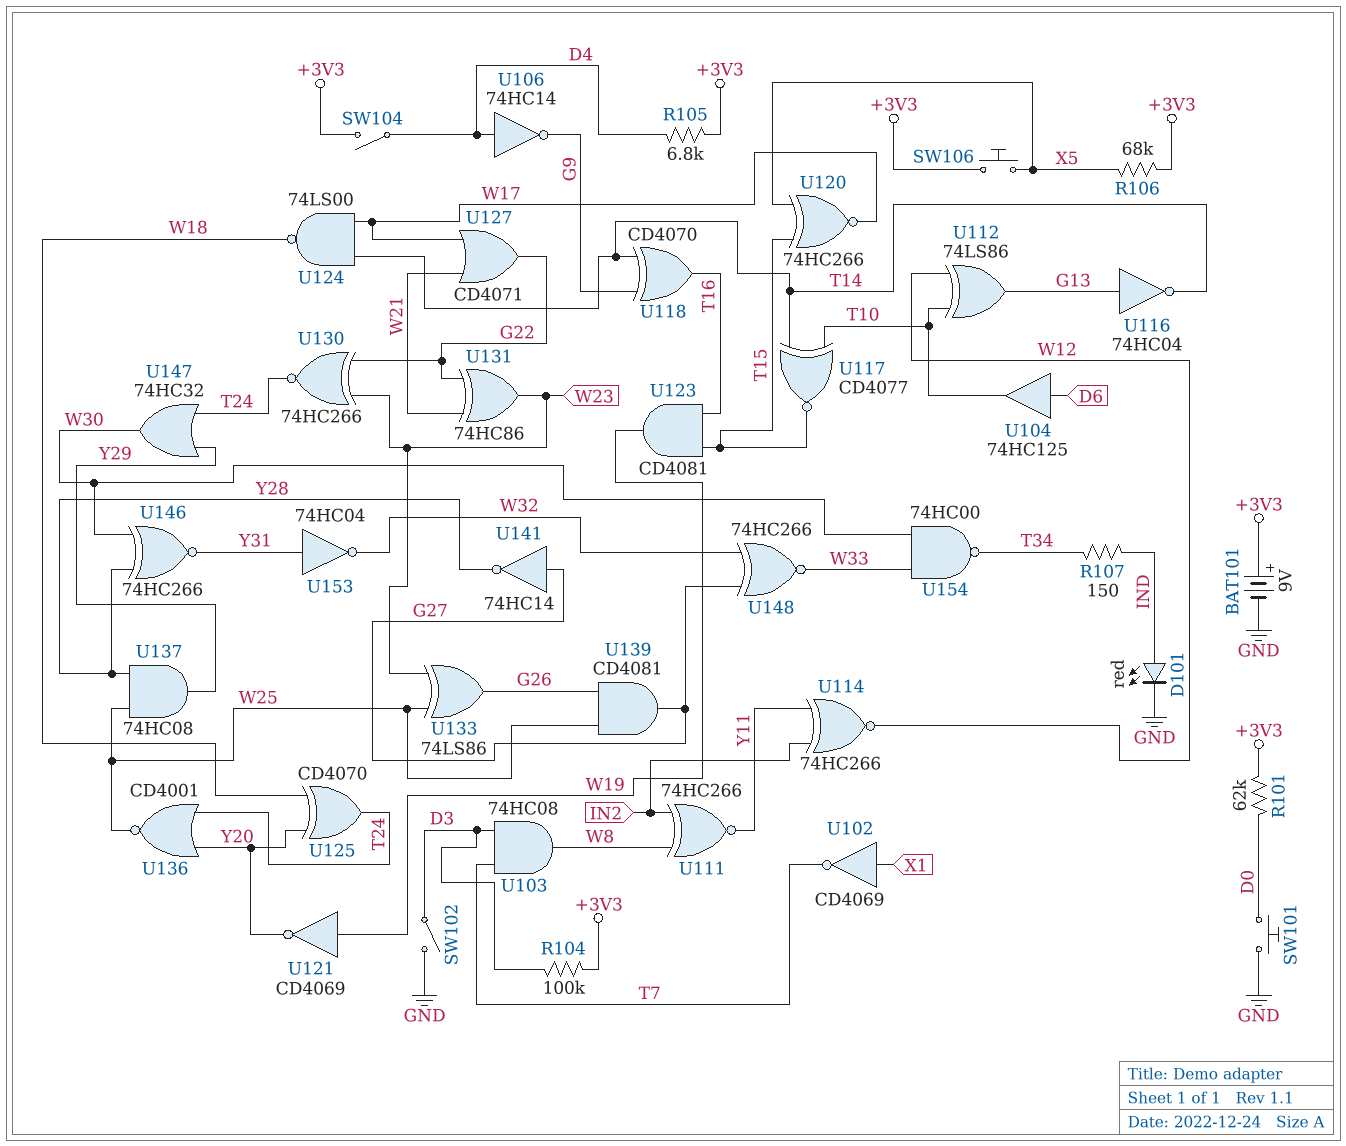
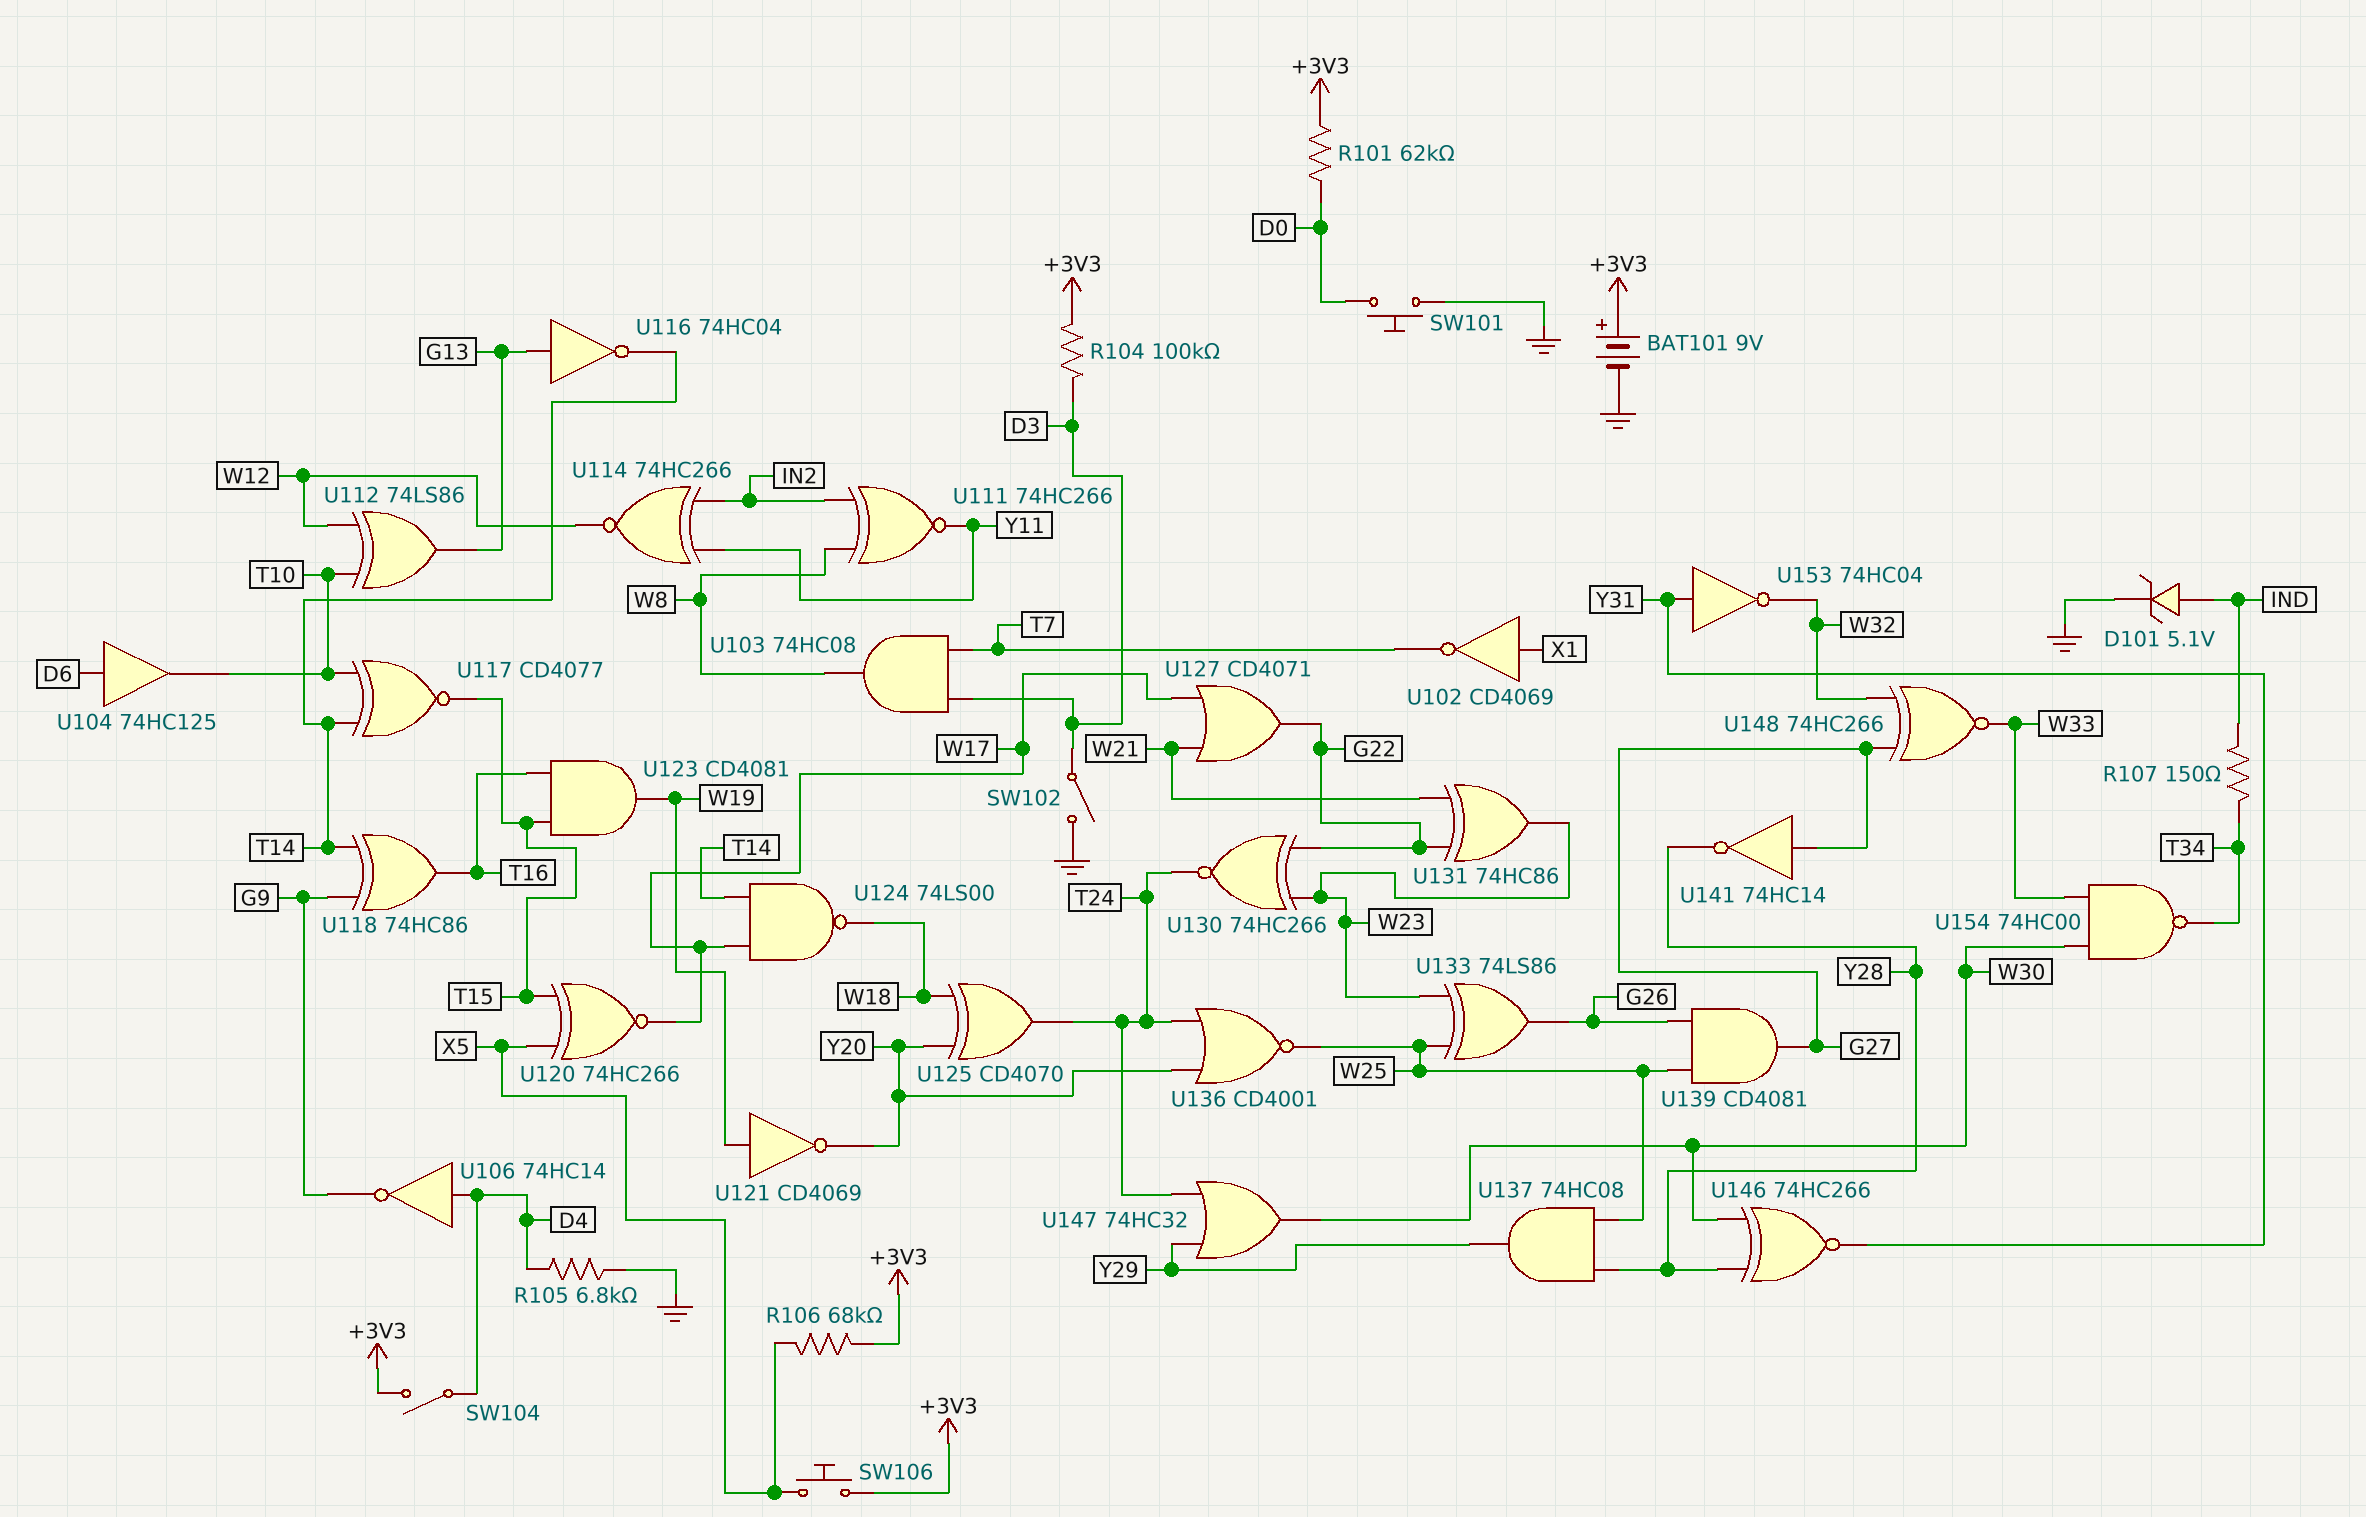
D101: LED red (A IND, K GND) -> zener 5.1V (A IND, K GND)
R105: 6.8k (+3V3, D4) -> 6.8k (D4, GND)
U118: XOR CD4070 (in G9, in T14, out T16) -> XOR 74HC86 (in G9, in T14, out T16)

